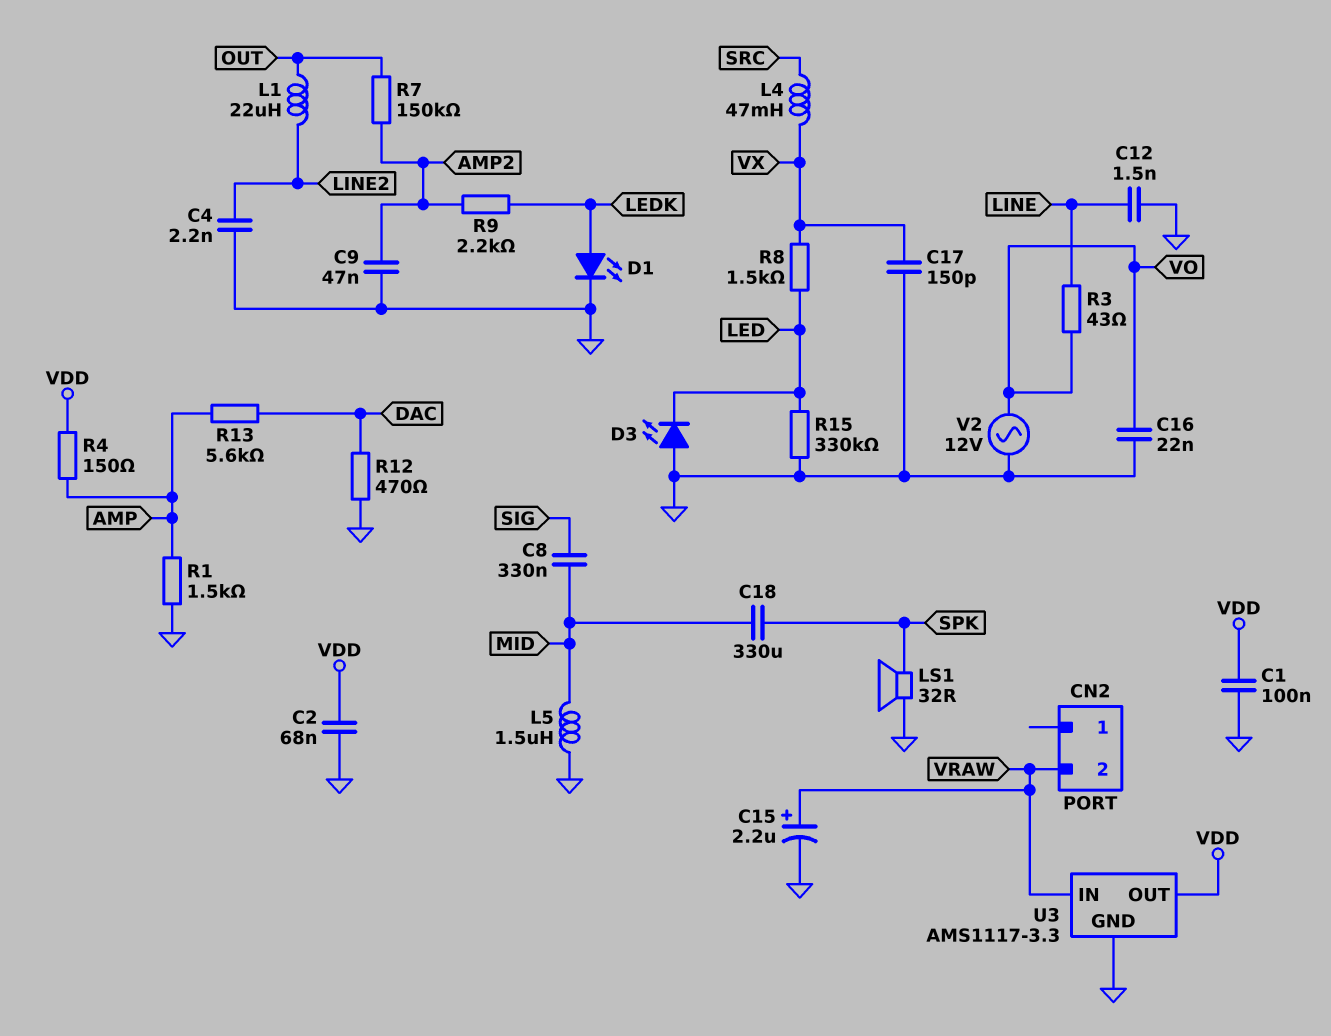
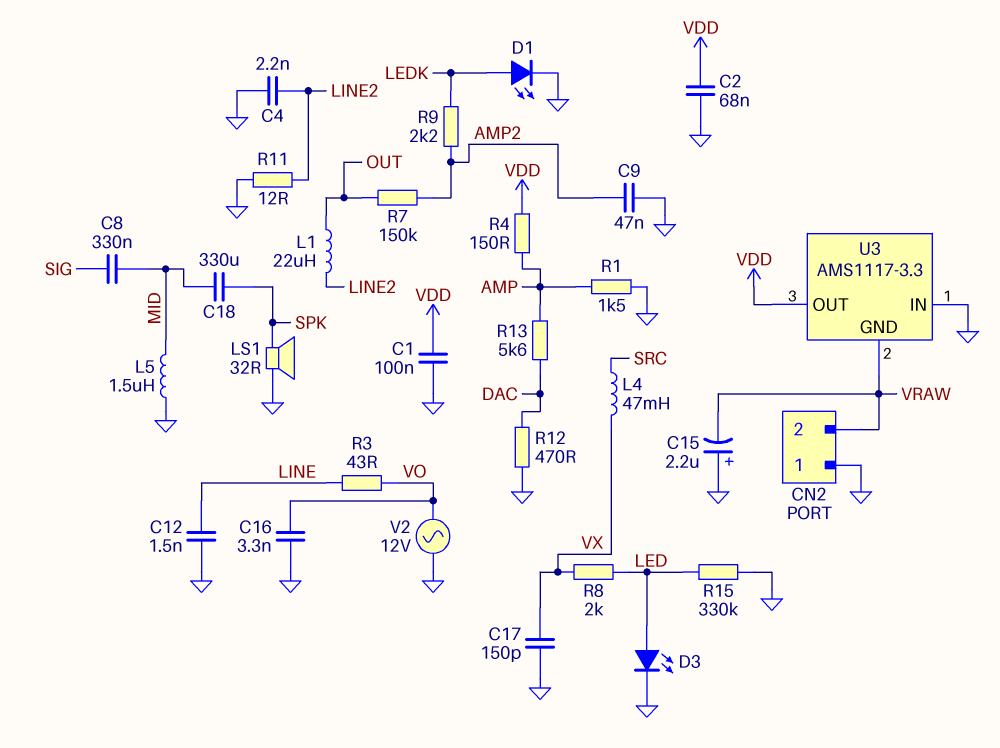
C15: 2.2uF (plus VRAW, minus GND) -> 2.2uF (plus GND, minus VRAW)
C16: 22nF (GND, VO) -> 3.3nF (GND, VO)
CN2 pin 1: none -> GND
D3: LED (A GND, K LED) -> LED (A LED, K GND)
R8: 1.5k (LED, VX) -> 2k (LED, VX)
R11: none -> 12 (GND, LINE2)
U3 pin GND: GND -> VRAW
U3 pin IN: VRAW -> GND

